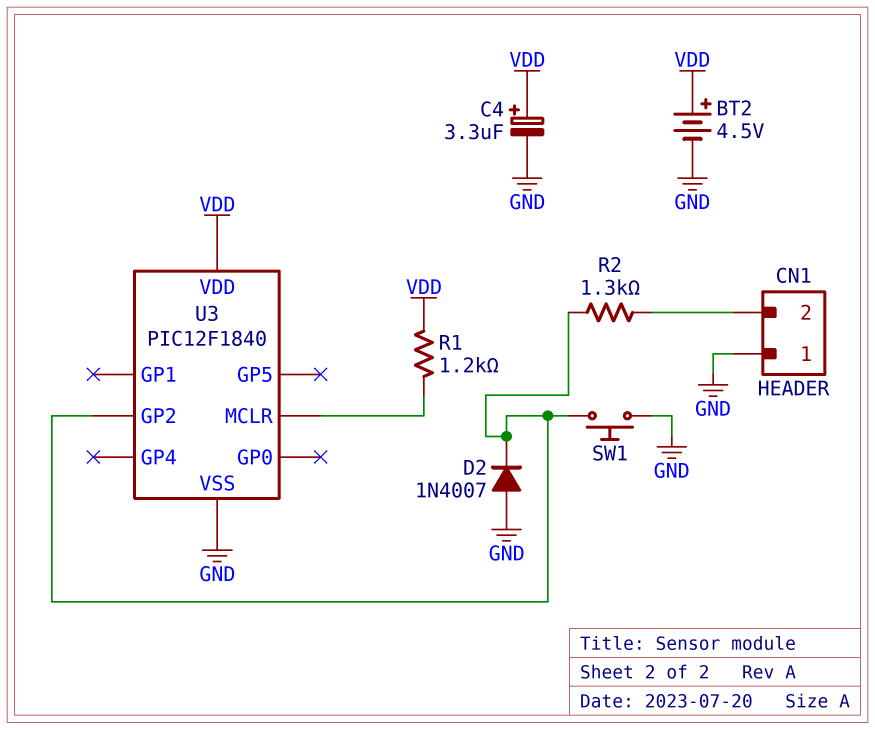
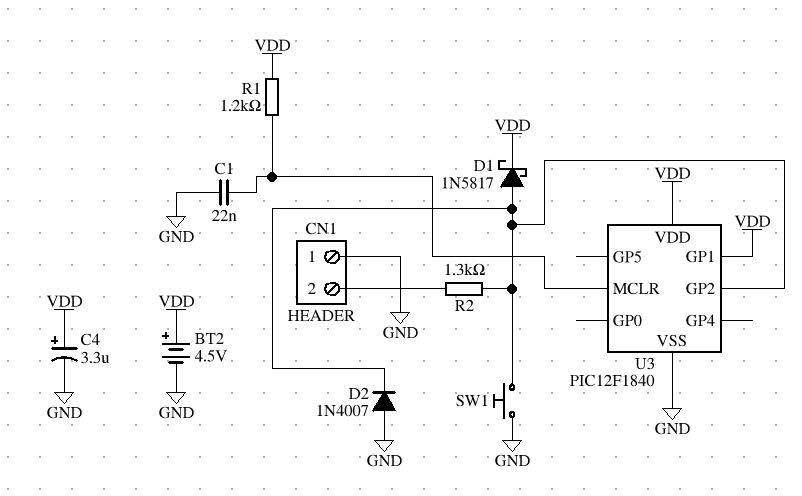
C1: none -> 22nF (GND, U3/MCLR)
D1: none -> schottky 1N5817 (A U3/GP2, K VDD)
U3 pin GP1: none -> VDD

